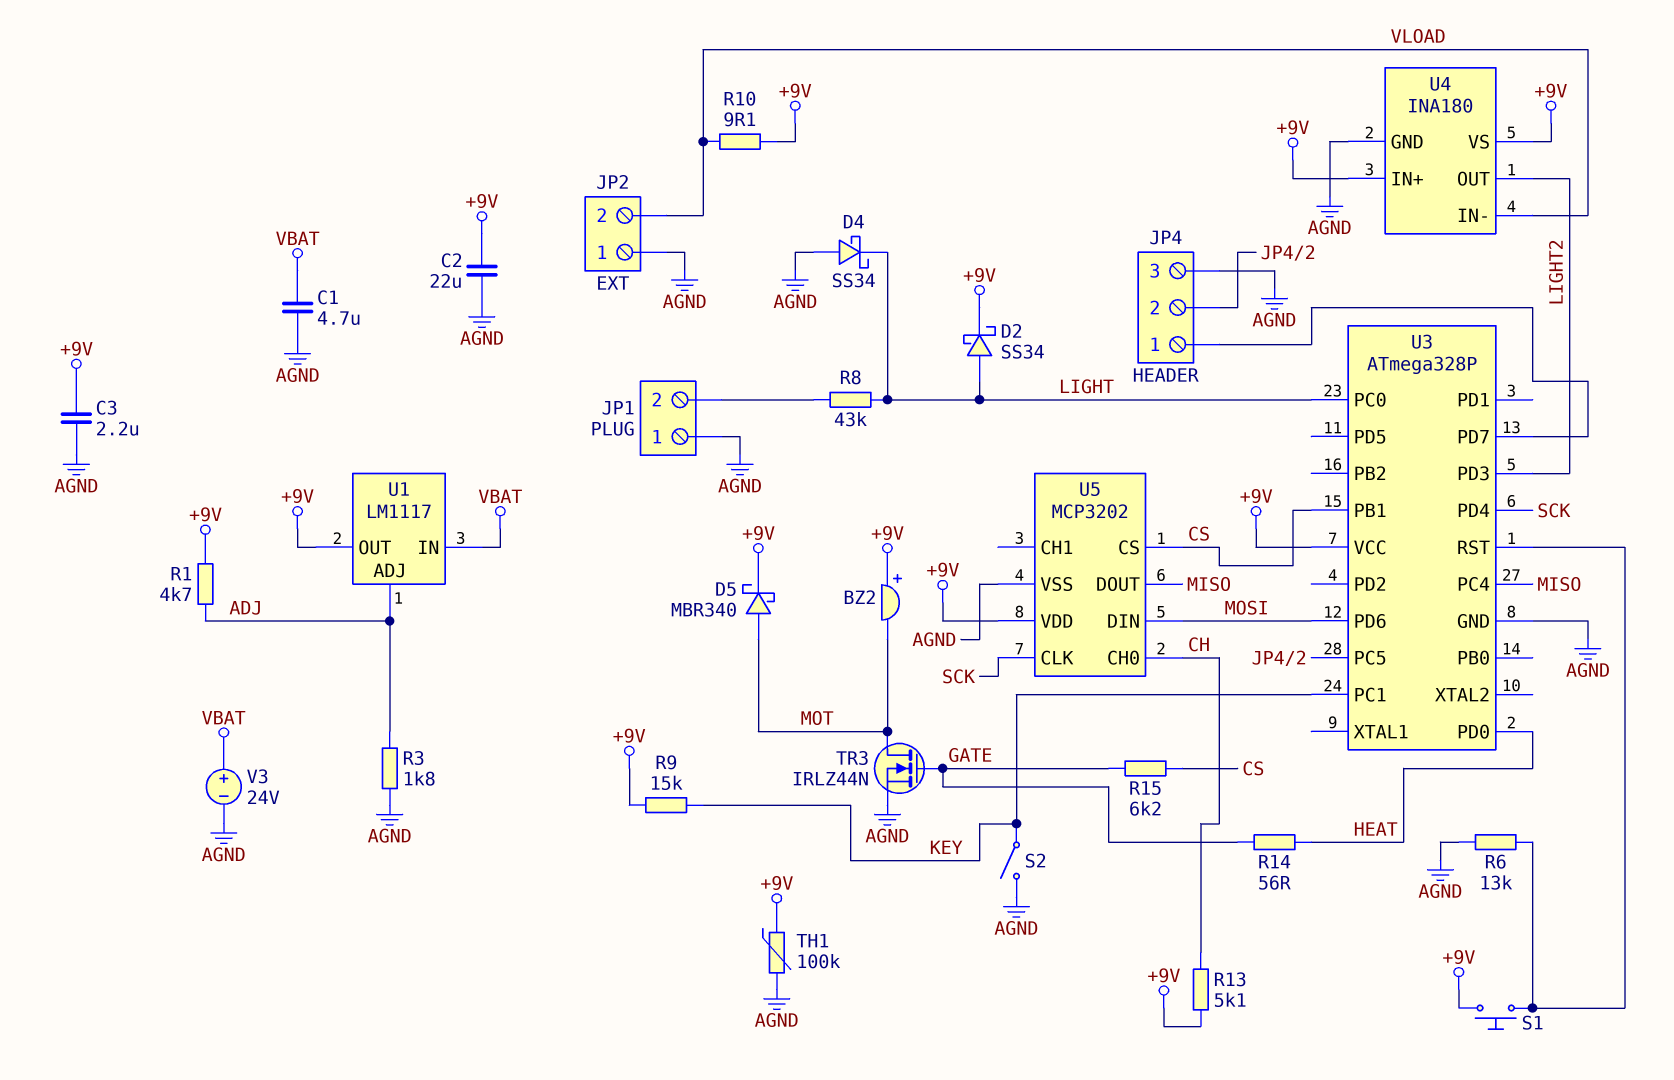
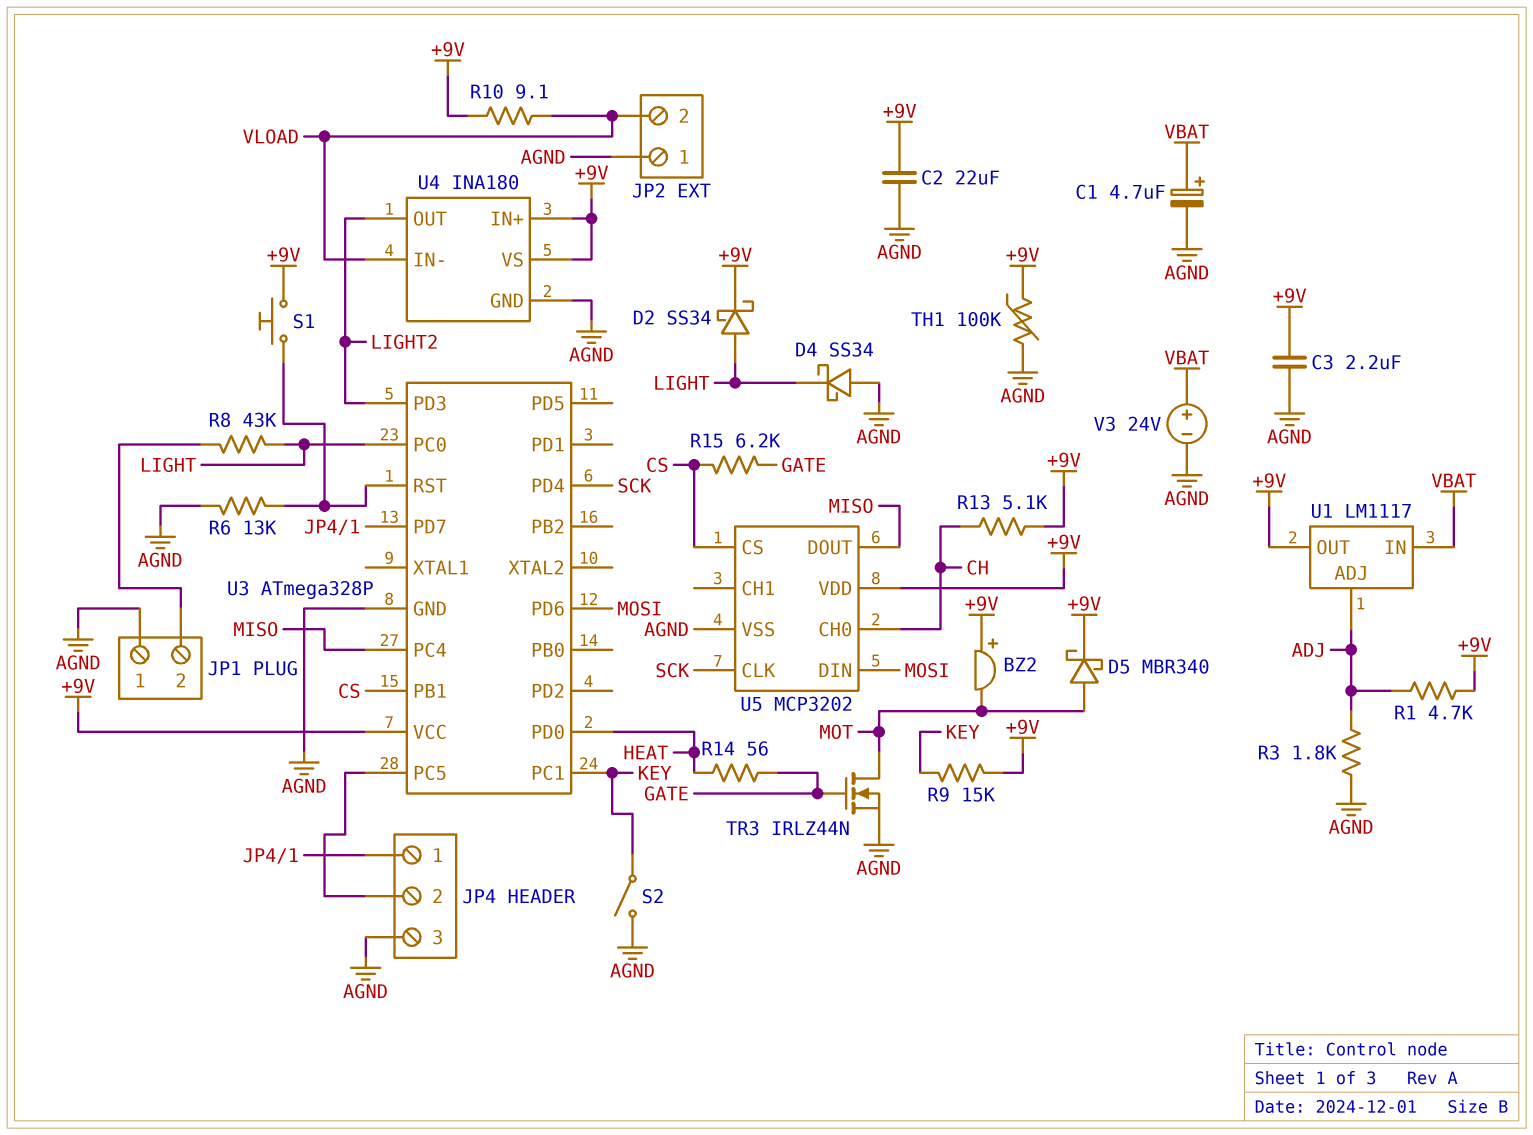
C1: 4.7uF (AGND, VBAT) -> 4.7uF (plus VBAT, minus AGND)

